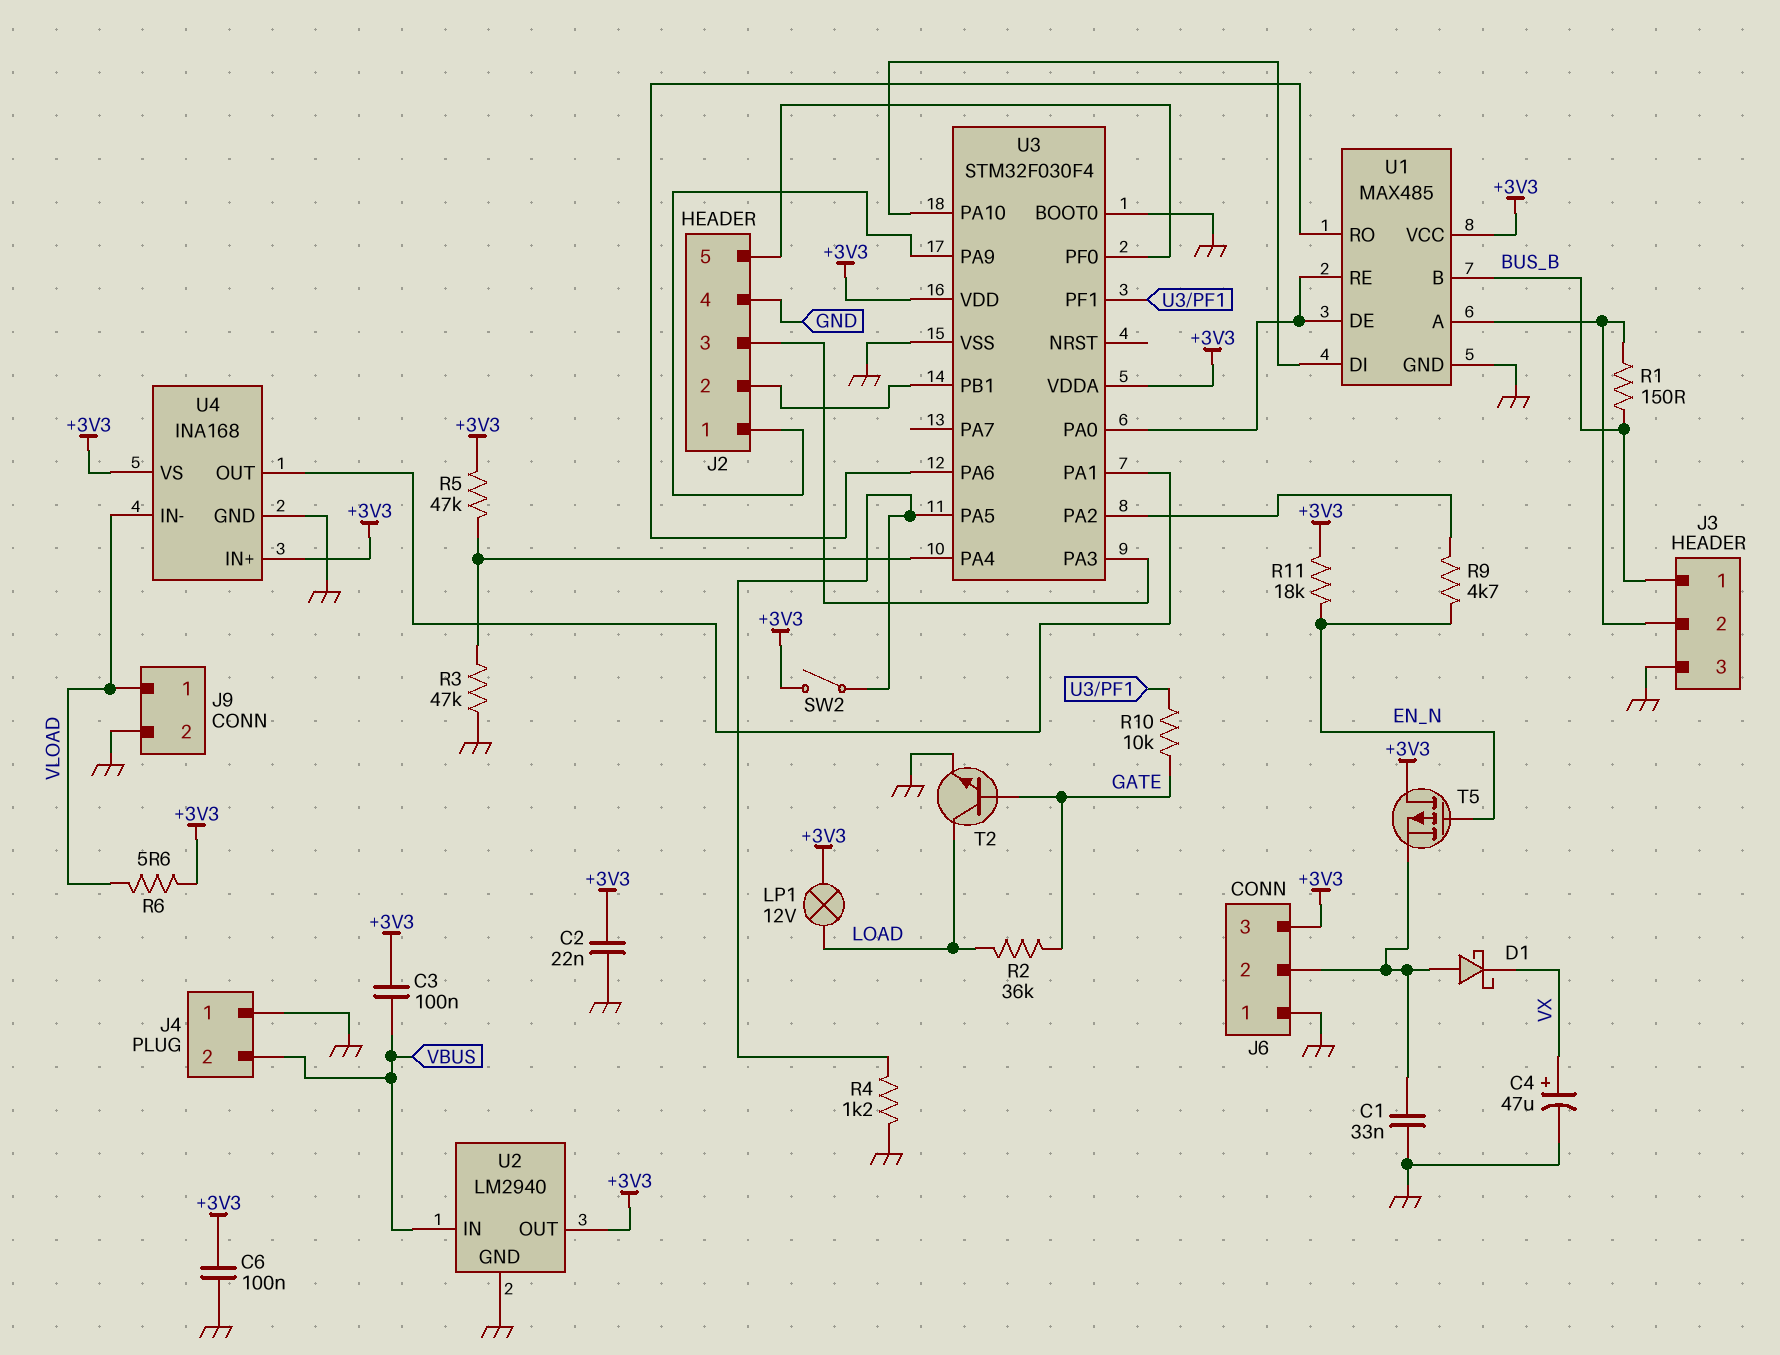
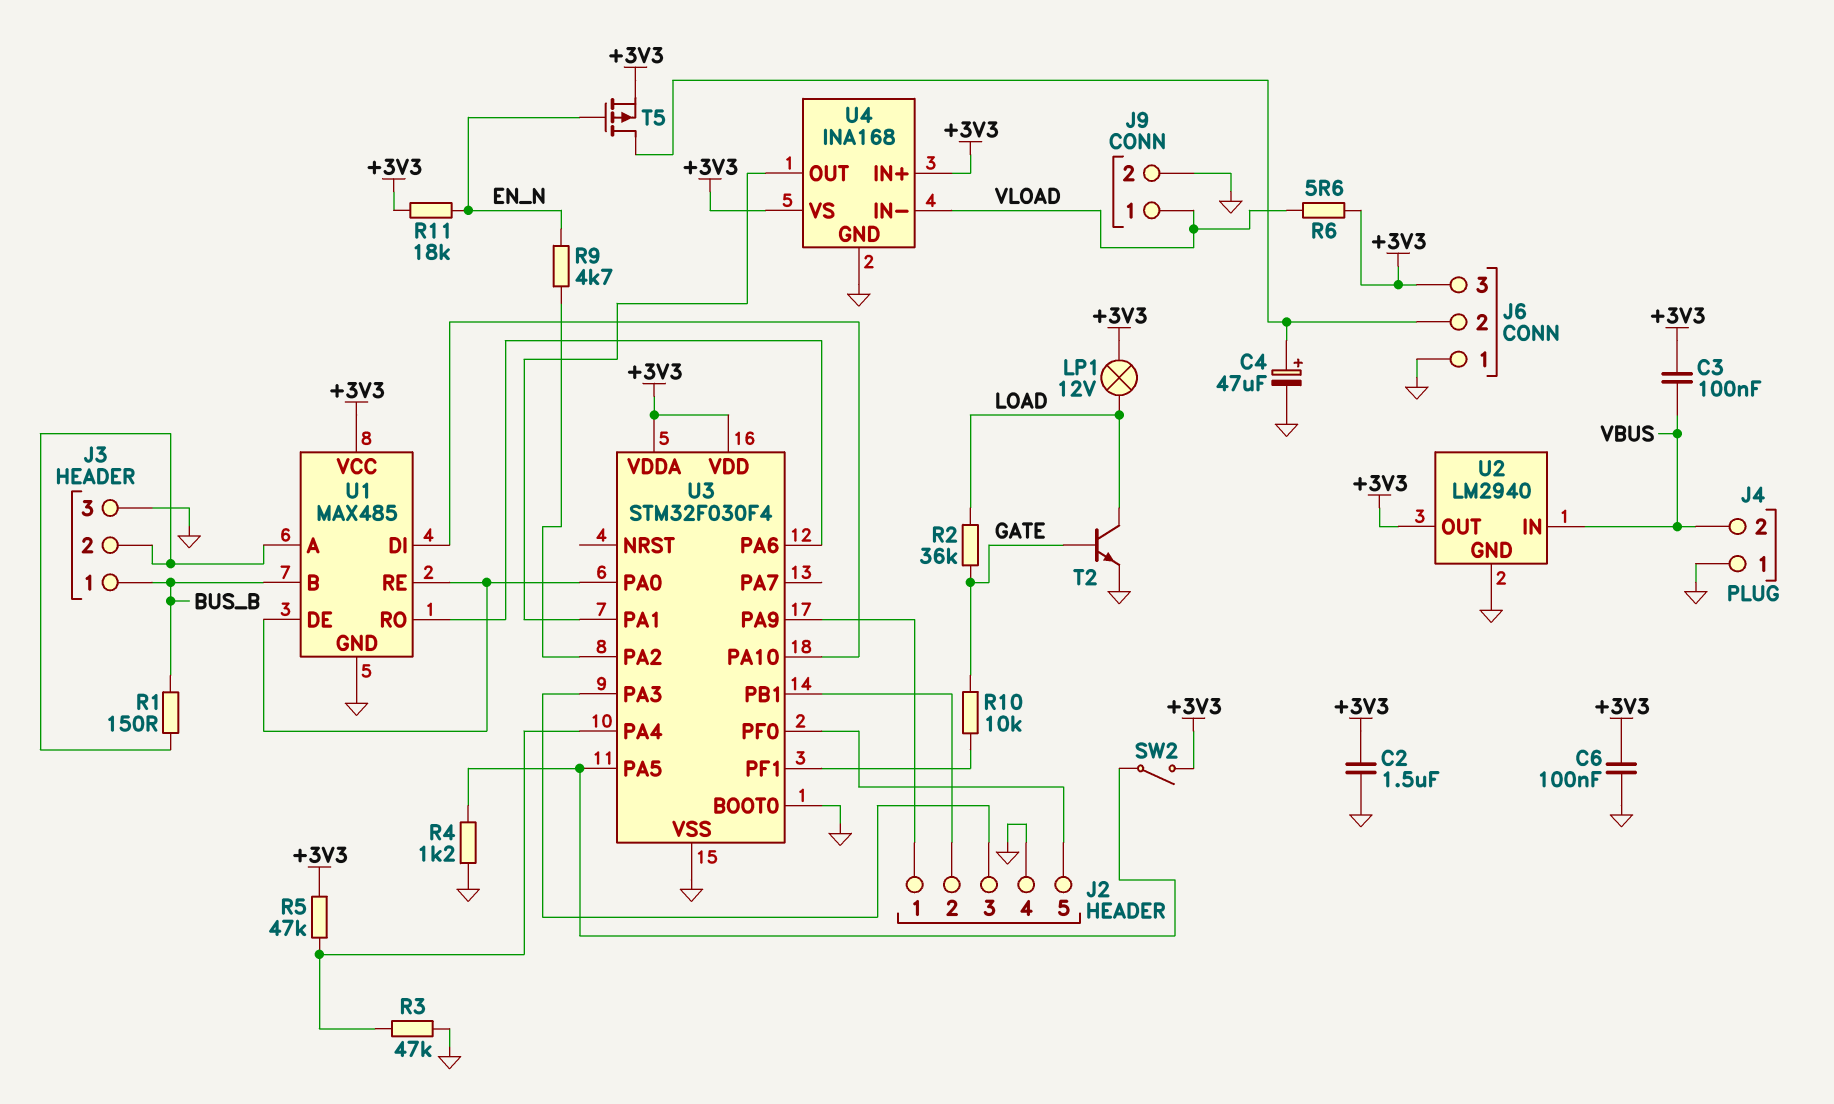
C1: 33nF (GND, J6/2) -> none
C2: 22nF (+3V3, GND) -> 1.5uF (+3V3, GND)
C4: 47uF (plus VX, minus GND) -> 47uF (plus J6/2, minus GND)
D1: schottky (A J6/2, K VX) -> none
T5: PMOS (G EN_N, D +3V3, S J6/2) -> PMOS (G EN_N, D J6/2, S +3V3)

